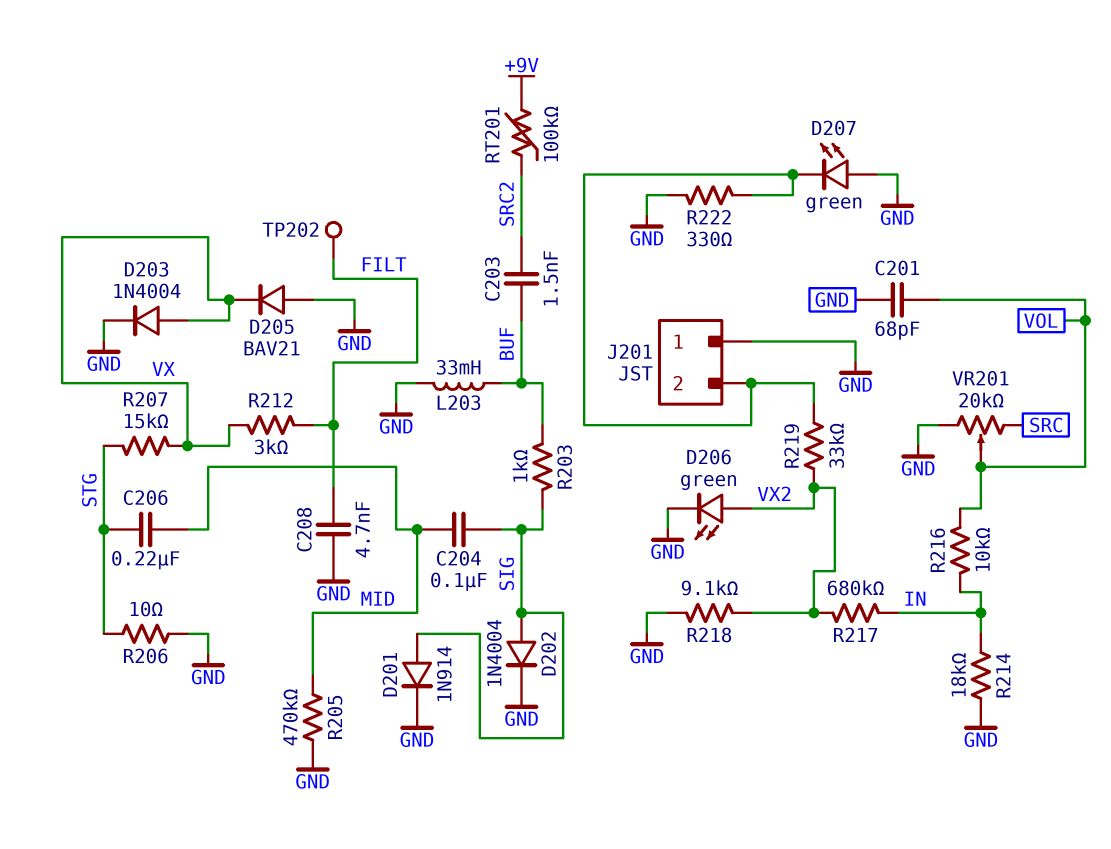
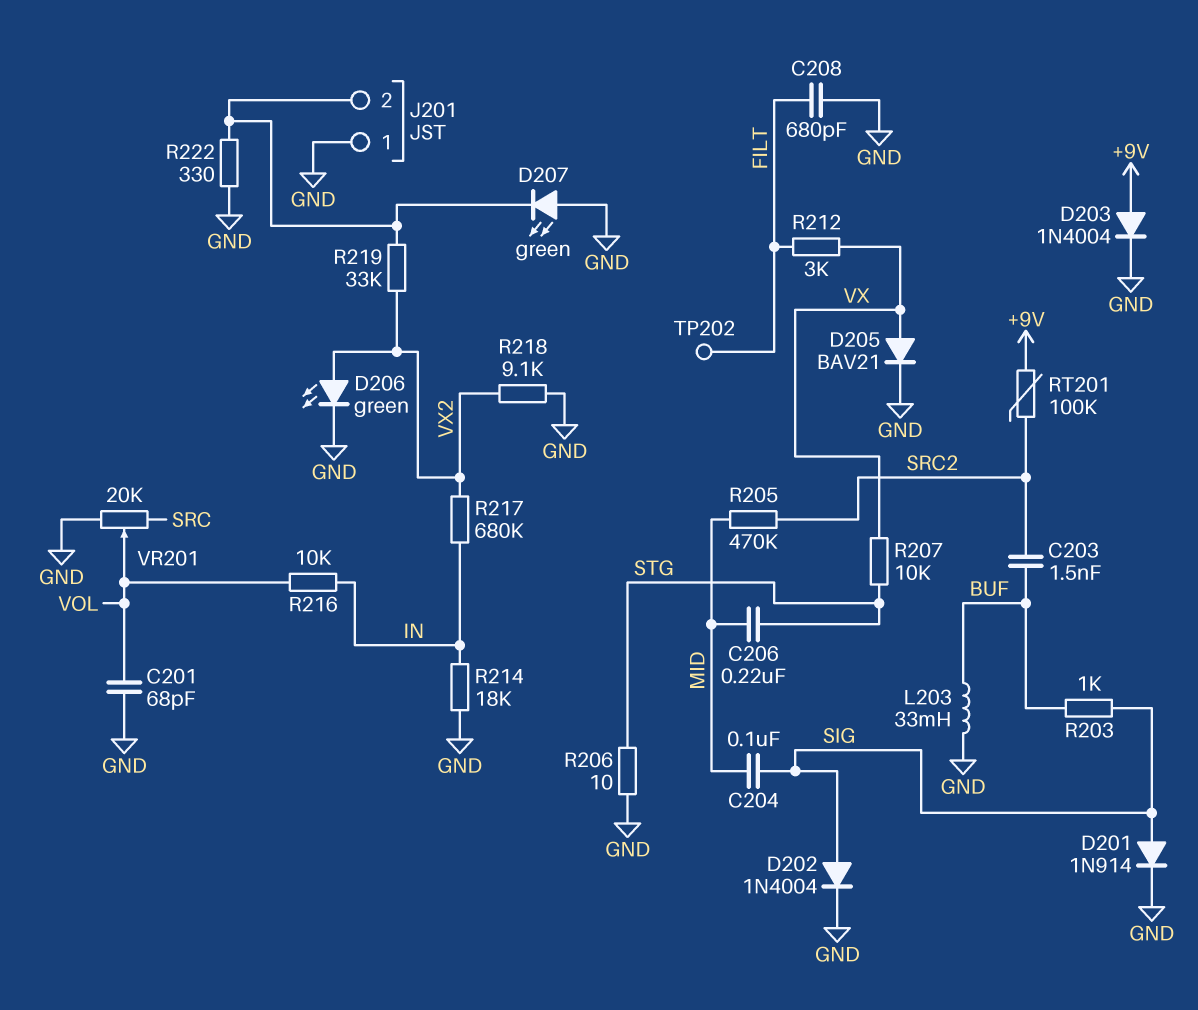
C208: 4.7nF (FILT, GND) -> 680pF (FILT, GND)
D203: diode 1N4004 (A VX, K GND) -> diode 1N4004 (A +9V, K GND)
D205: diode BAV21 (A GND, K VX) -> diode BAV21 (A VX, K GND)
R205: 470k (GND, MID) -> 470k (MID, SRC2)
R207: 15k (STG, VX) -> 10k (STG, VX)

